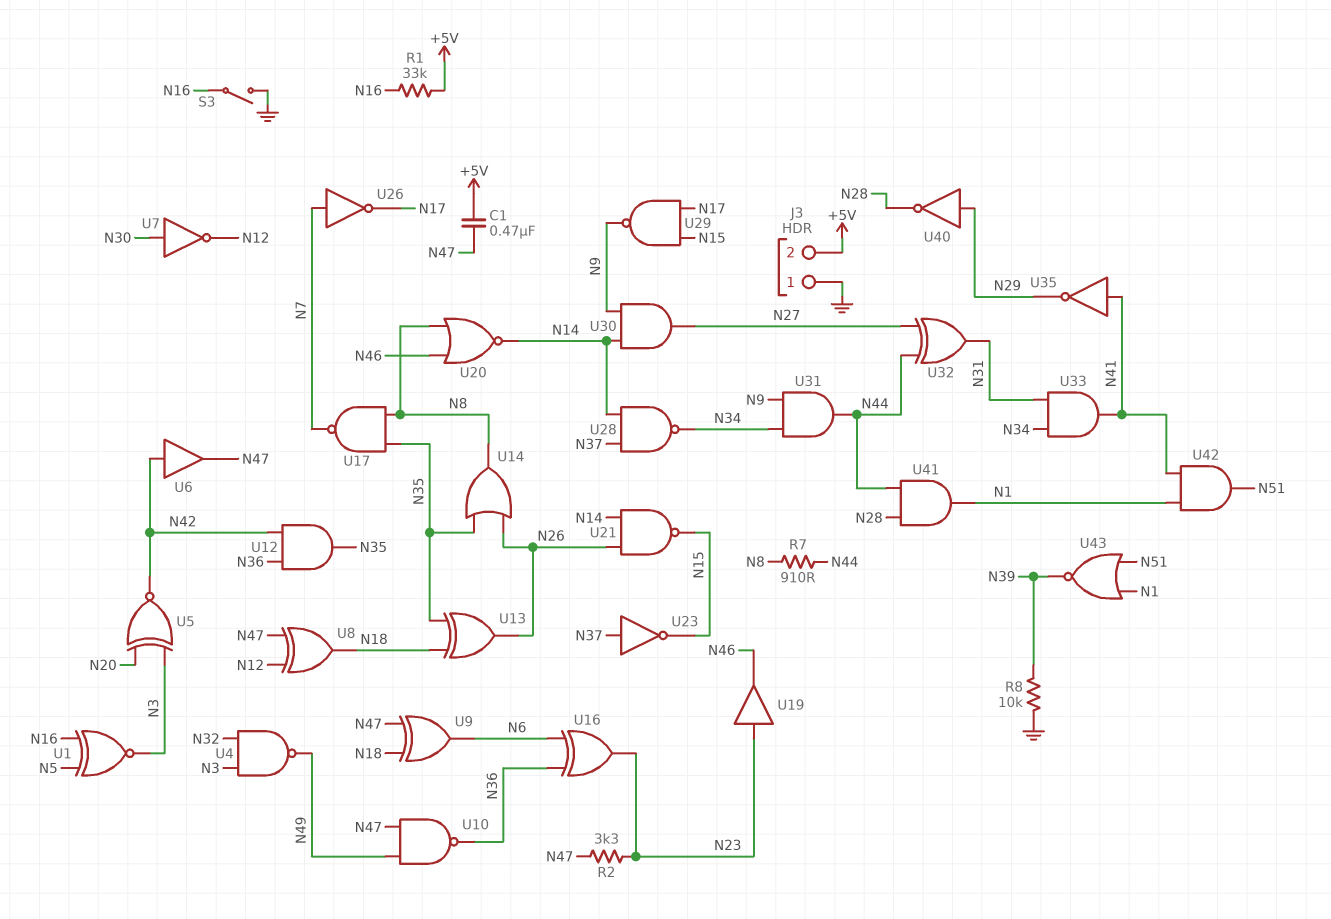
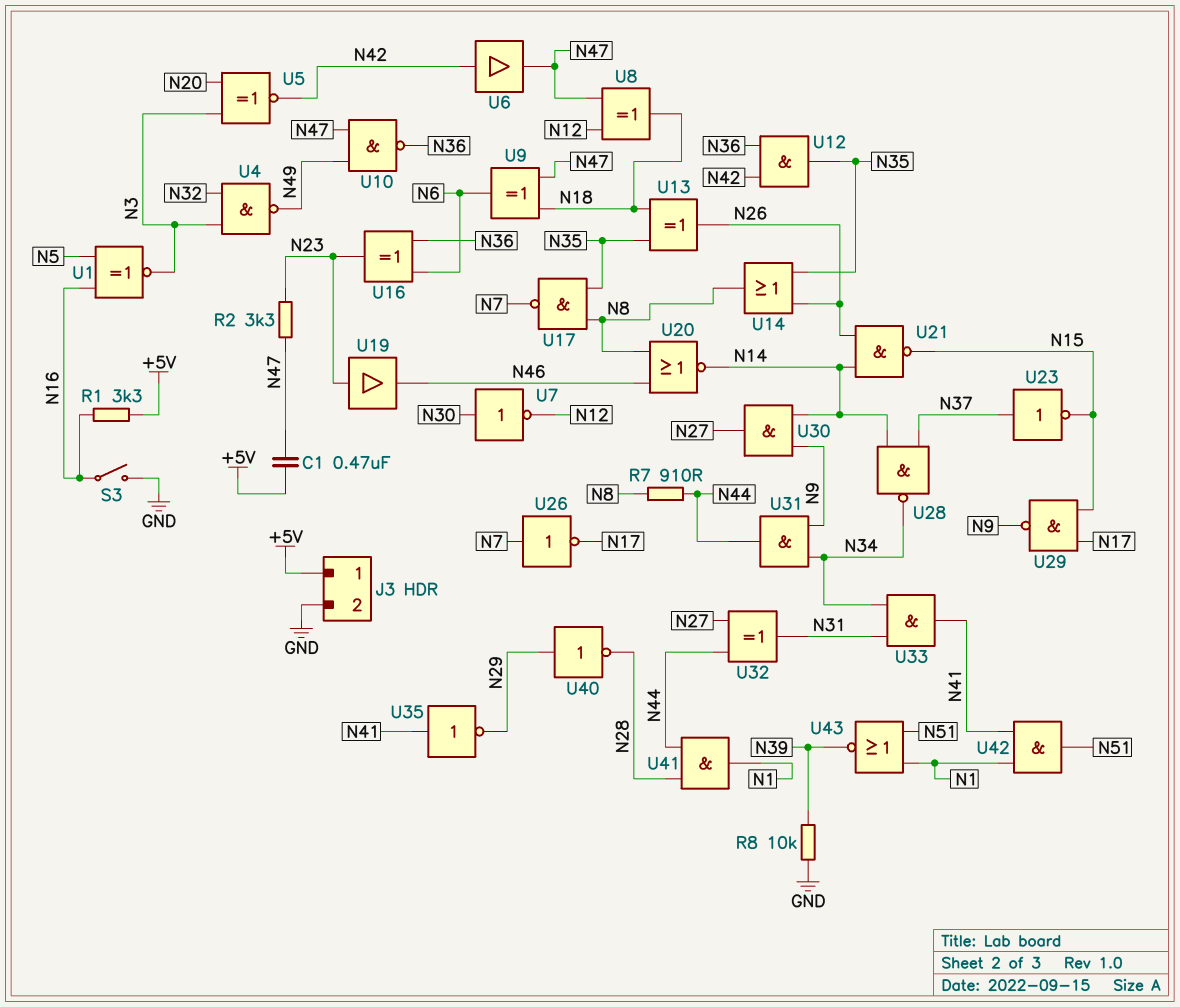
J3 pin 1: GND -> +5V
J3 pin 2: +5V -> GND
R1: 33k (+5V, N16) -> 3.3k (+5V, N16)

